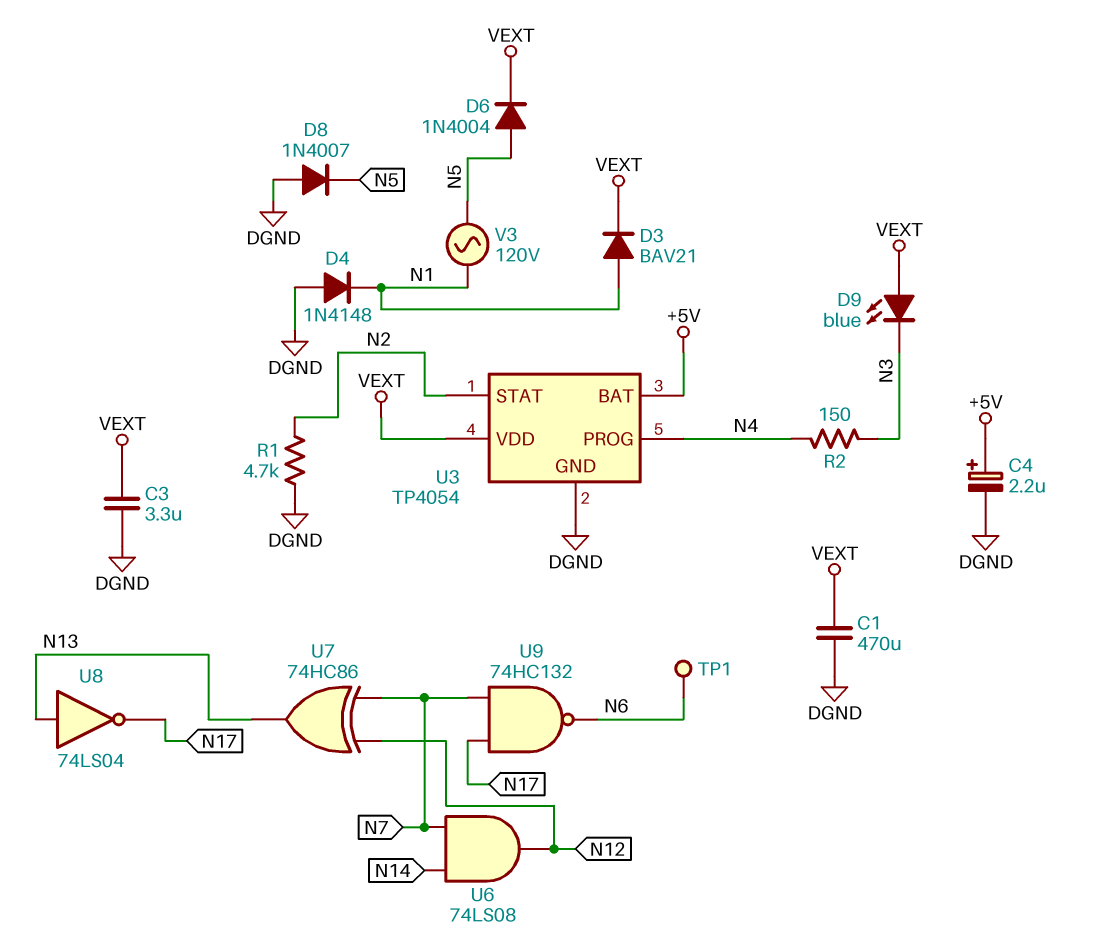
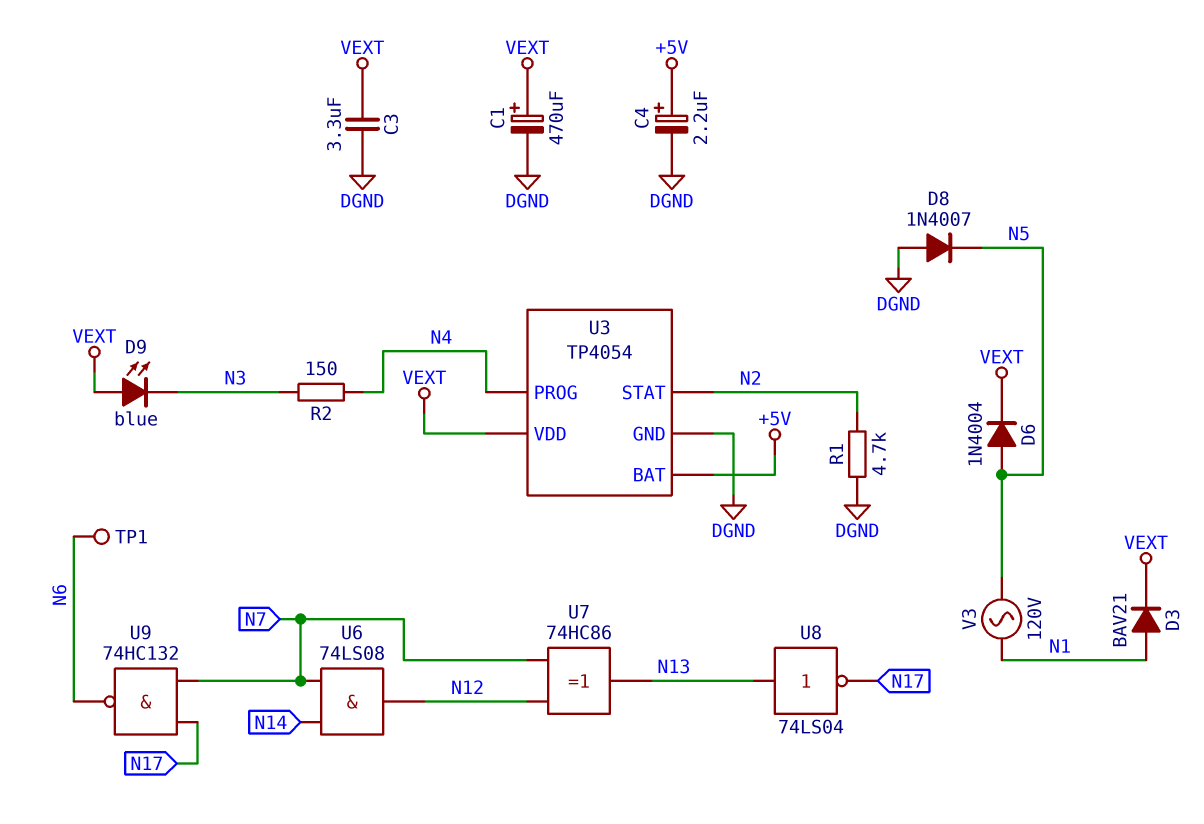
C1: 470uF (DGND, VEXT) -> 470uF (plus VEXT, minus DGND)
D4: diode 1N4148 (A DGND, K N1) -> none

